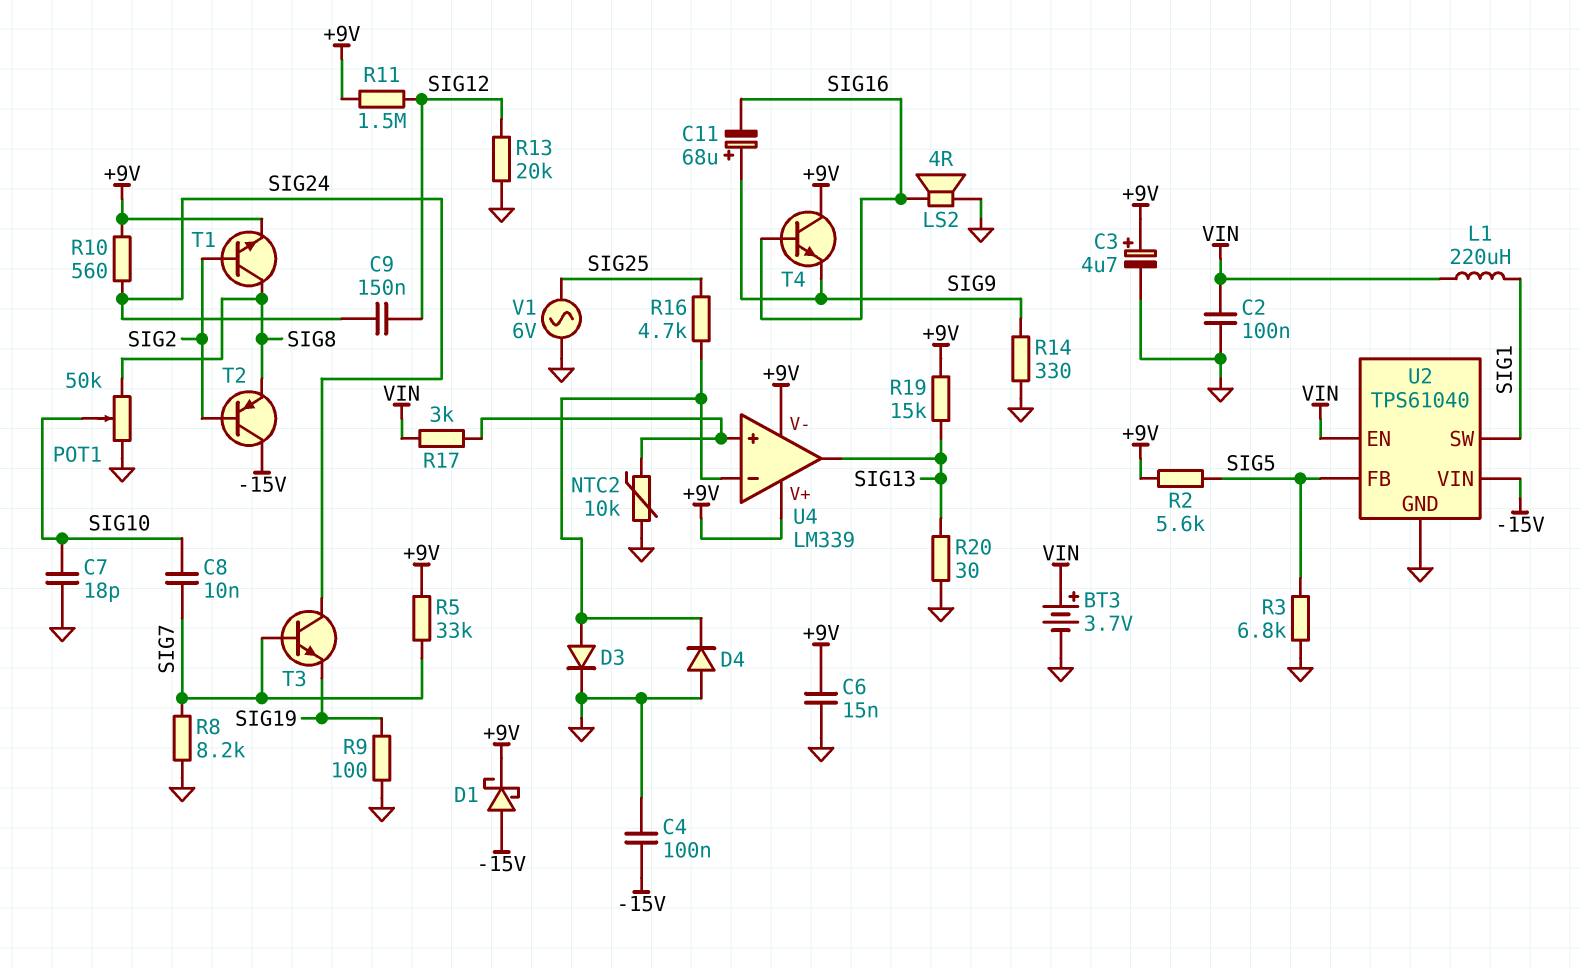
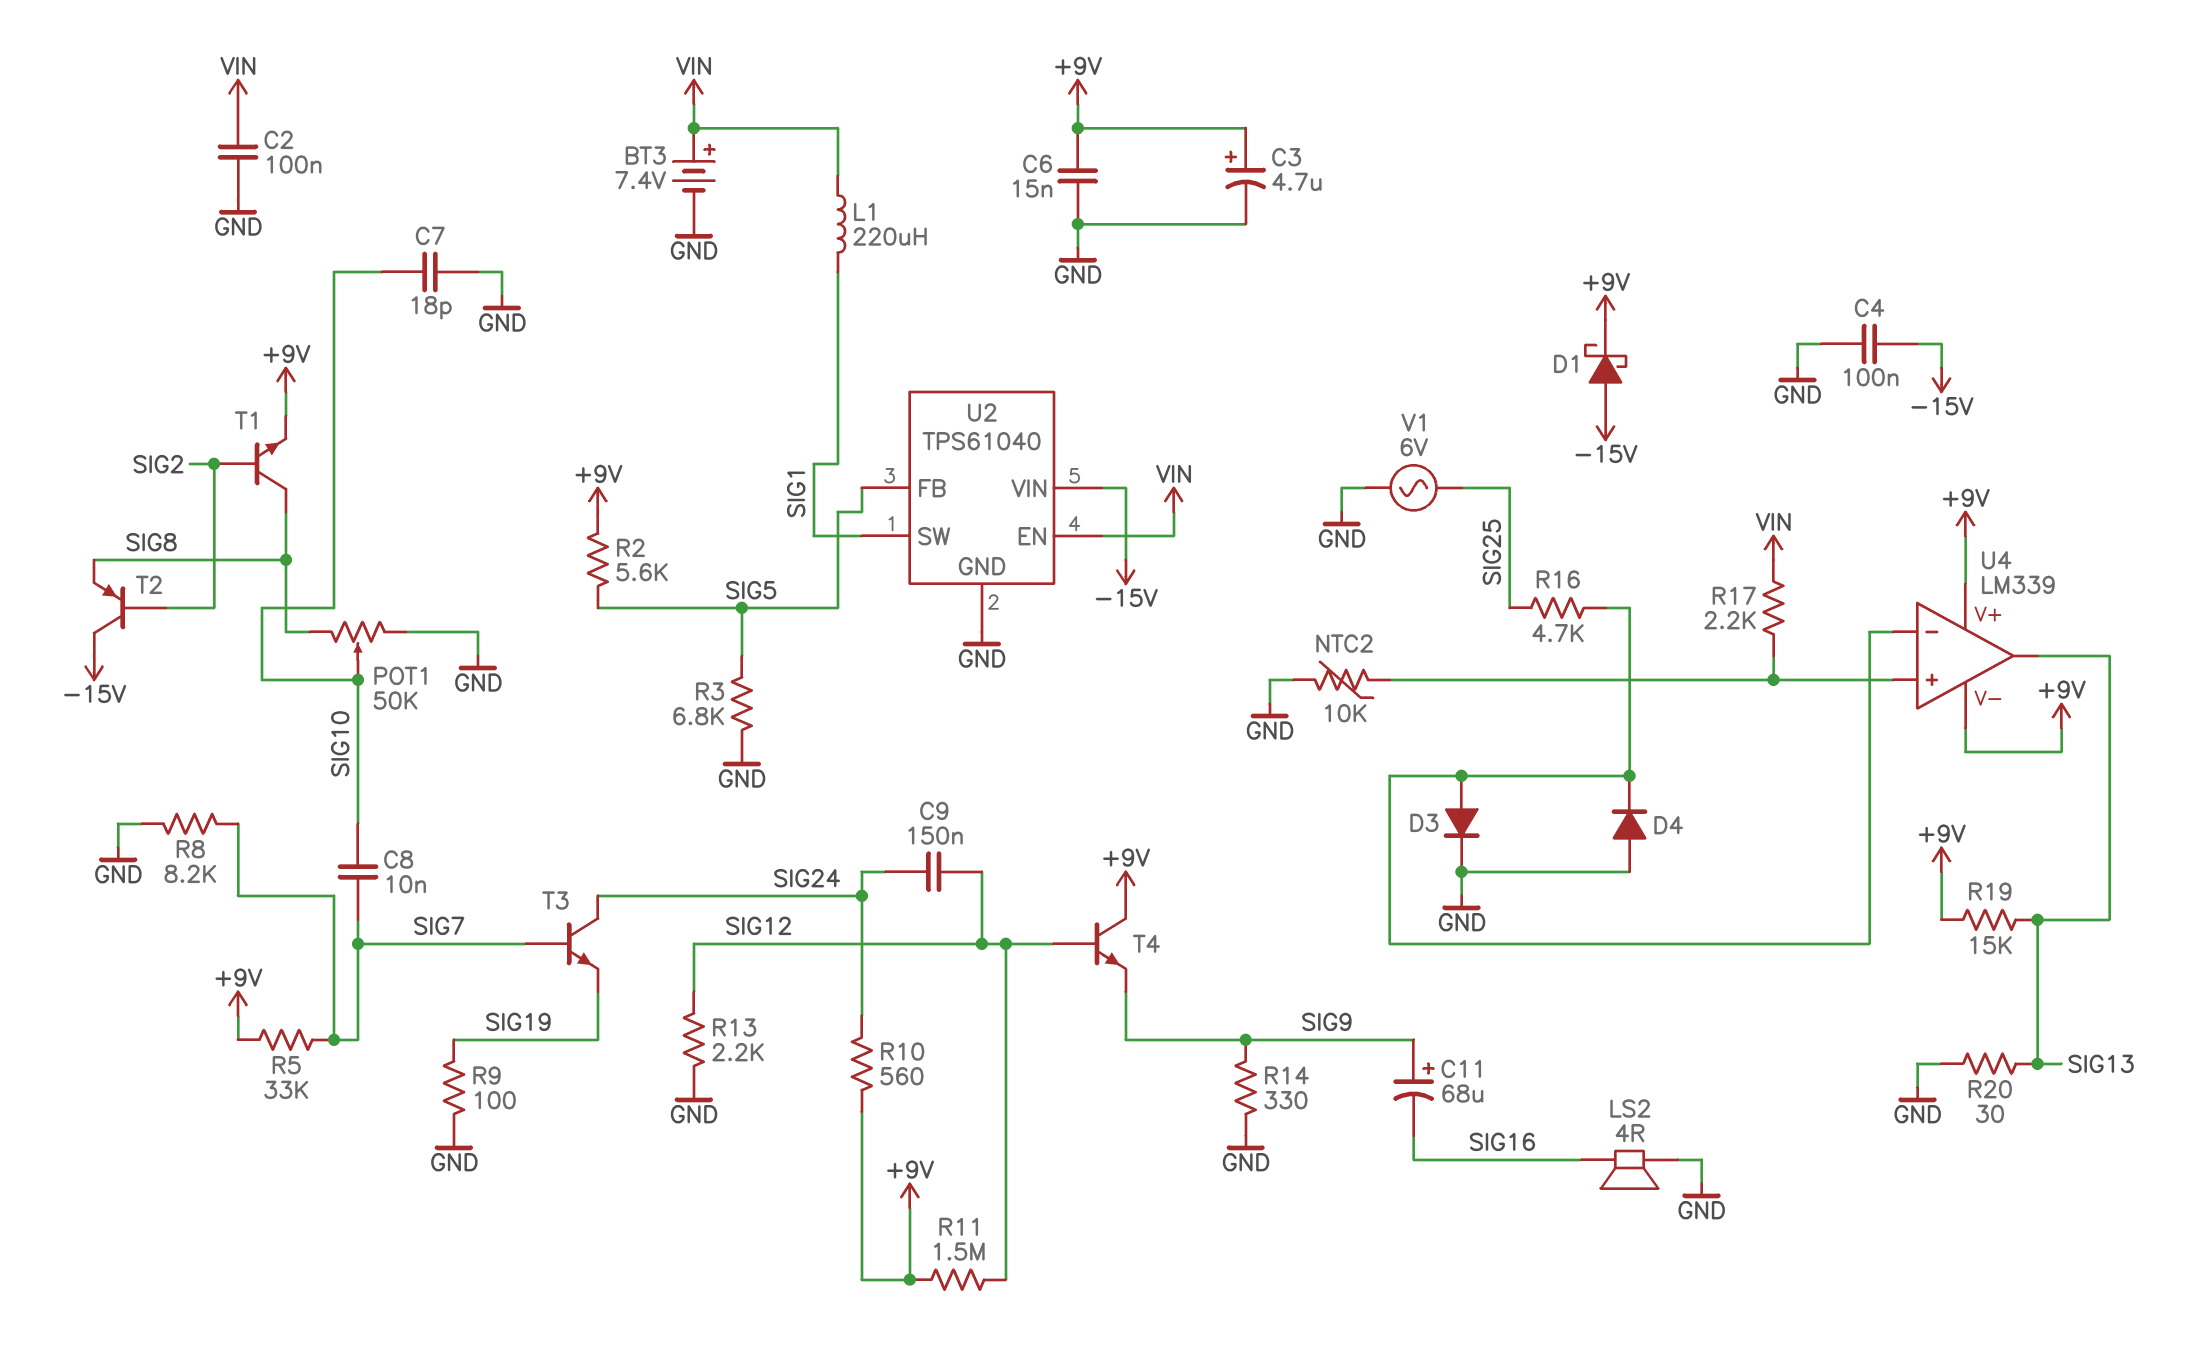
BT3: 3.7V (plus VIN, minus GND) -> 7.4V (plus VIN, minus GND)
R13: 20k (GND, SIG12) -> 2.2k (GND, SIG12)
R17: 3k (U4/in+, VIN) -> 2.2k (U4/in+, VIN)
T4: NPN (B SIG16, C +9V, E SIG9) -> NPN (B SIG12, C +9V, E SIG9)

